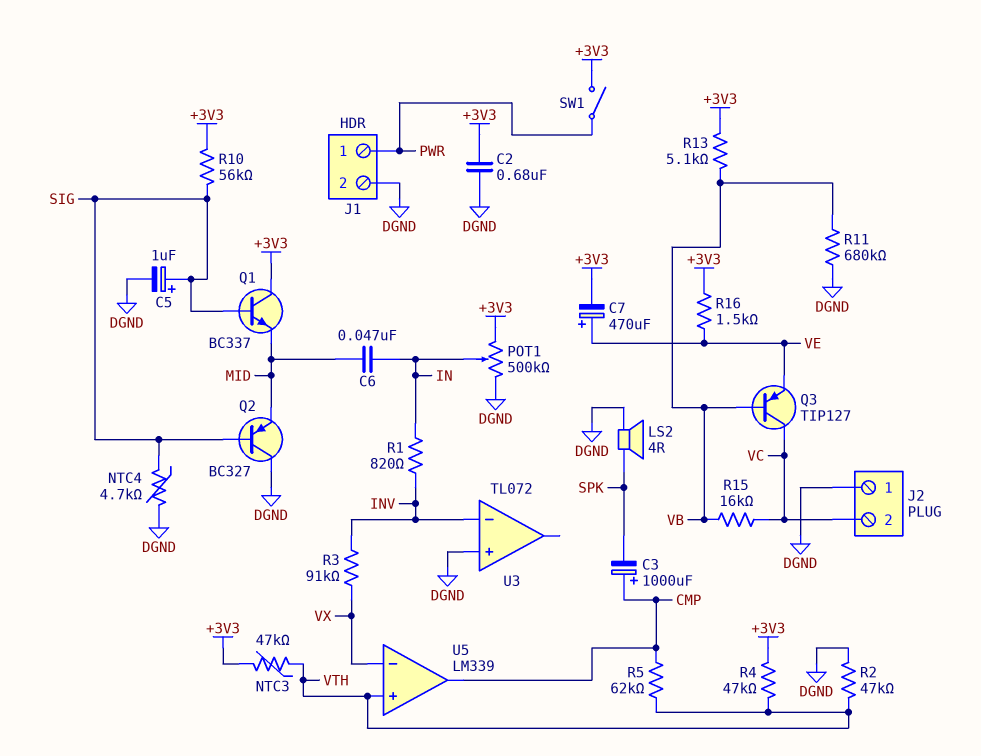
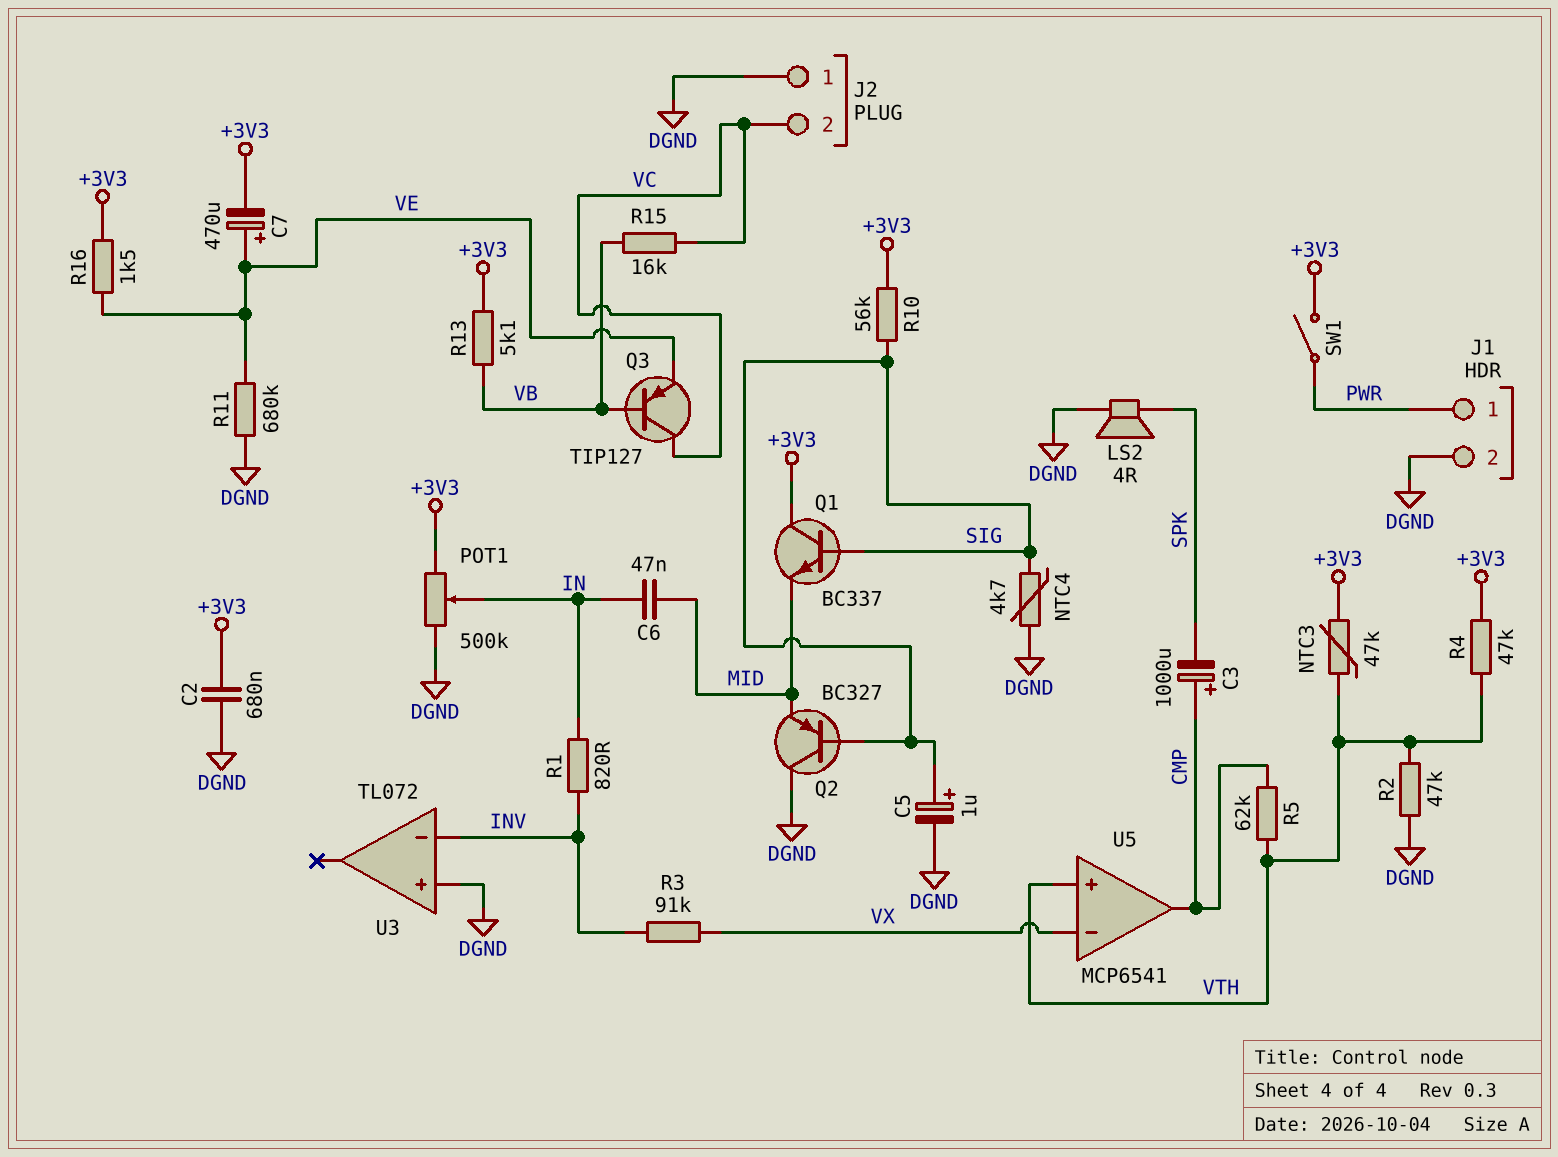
R11: 680k (DGND, VB) -> 680k (DGND, VE)
U5: LM339 -> MCP6541

